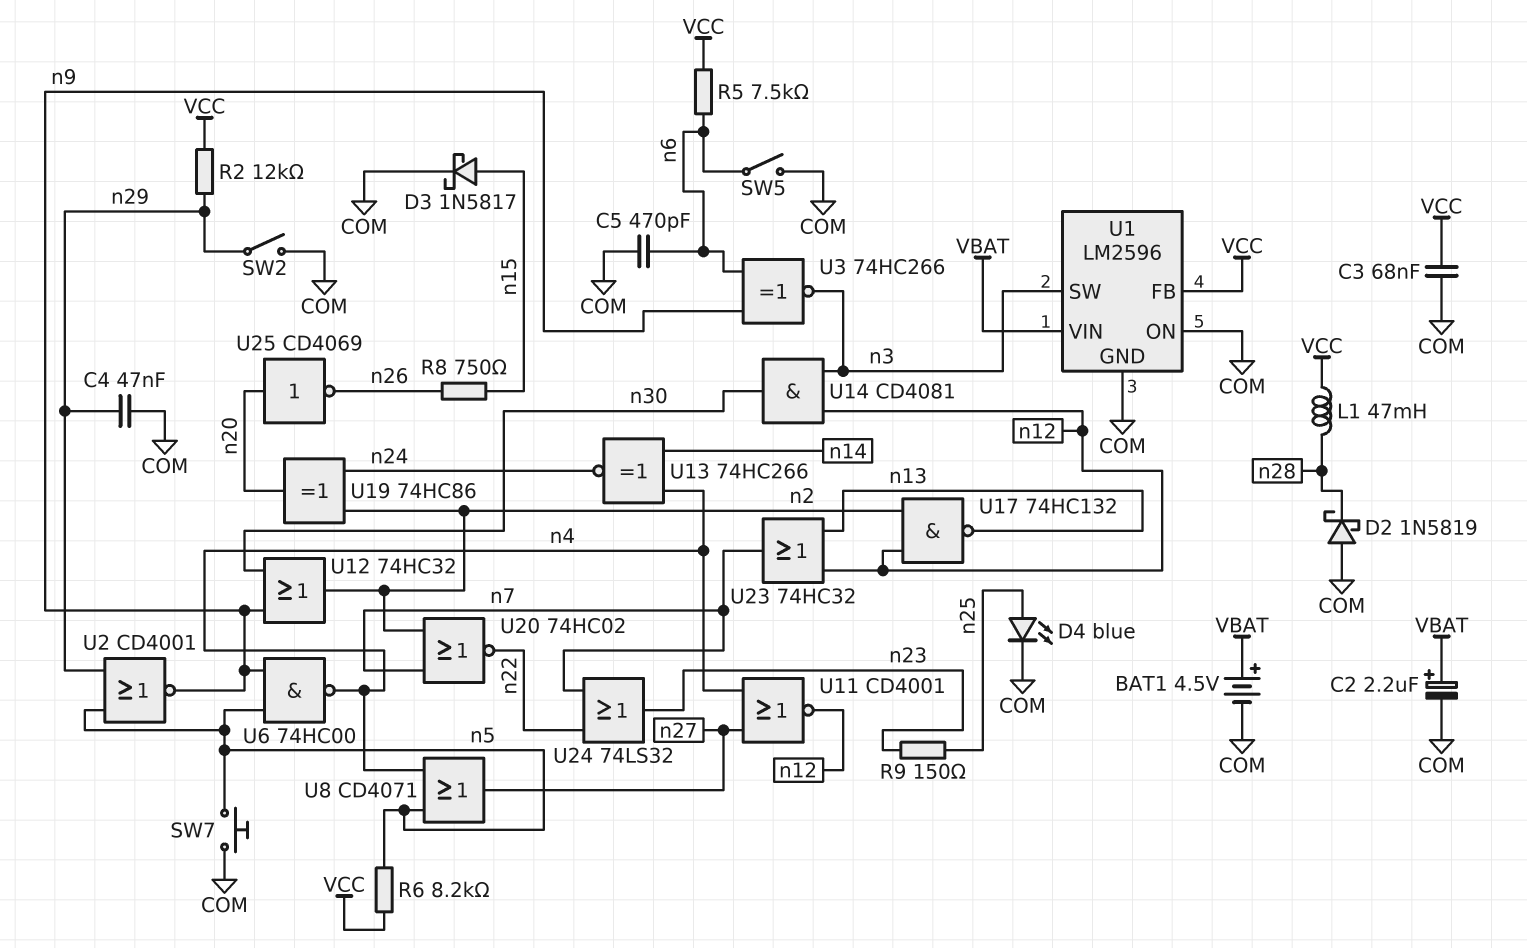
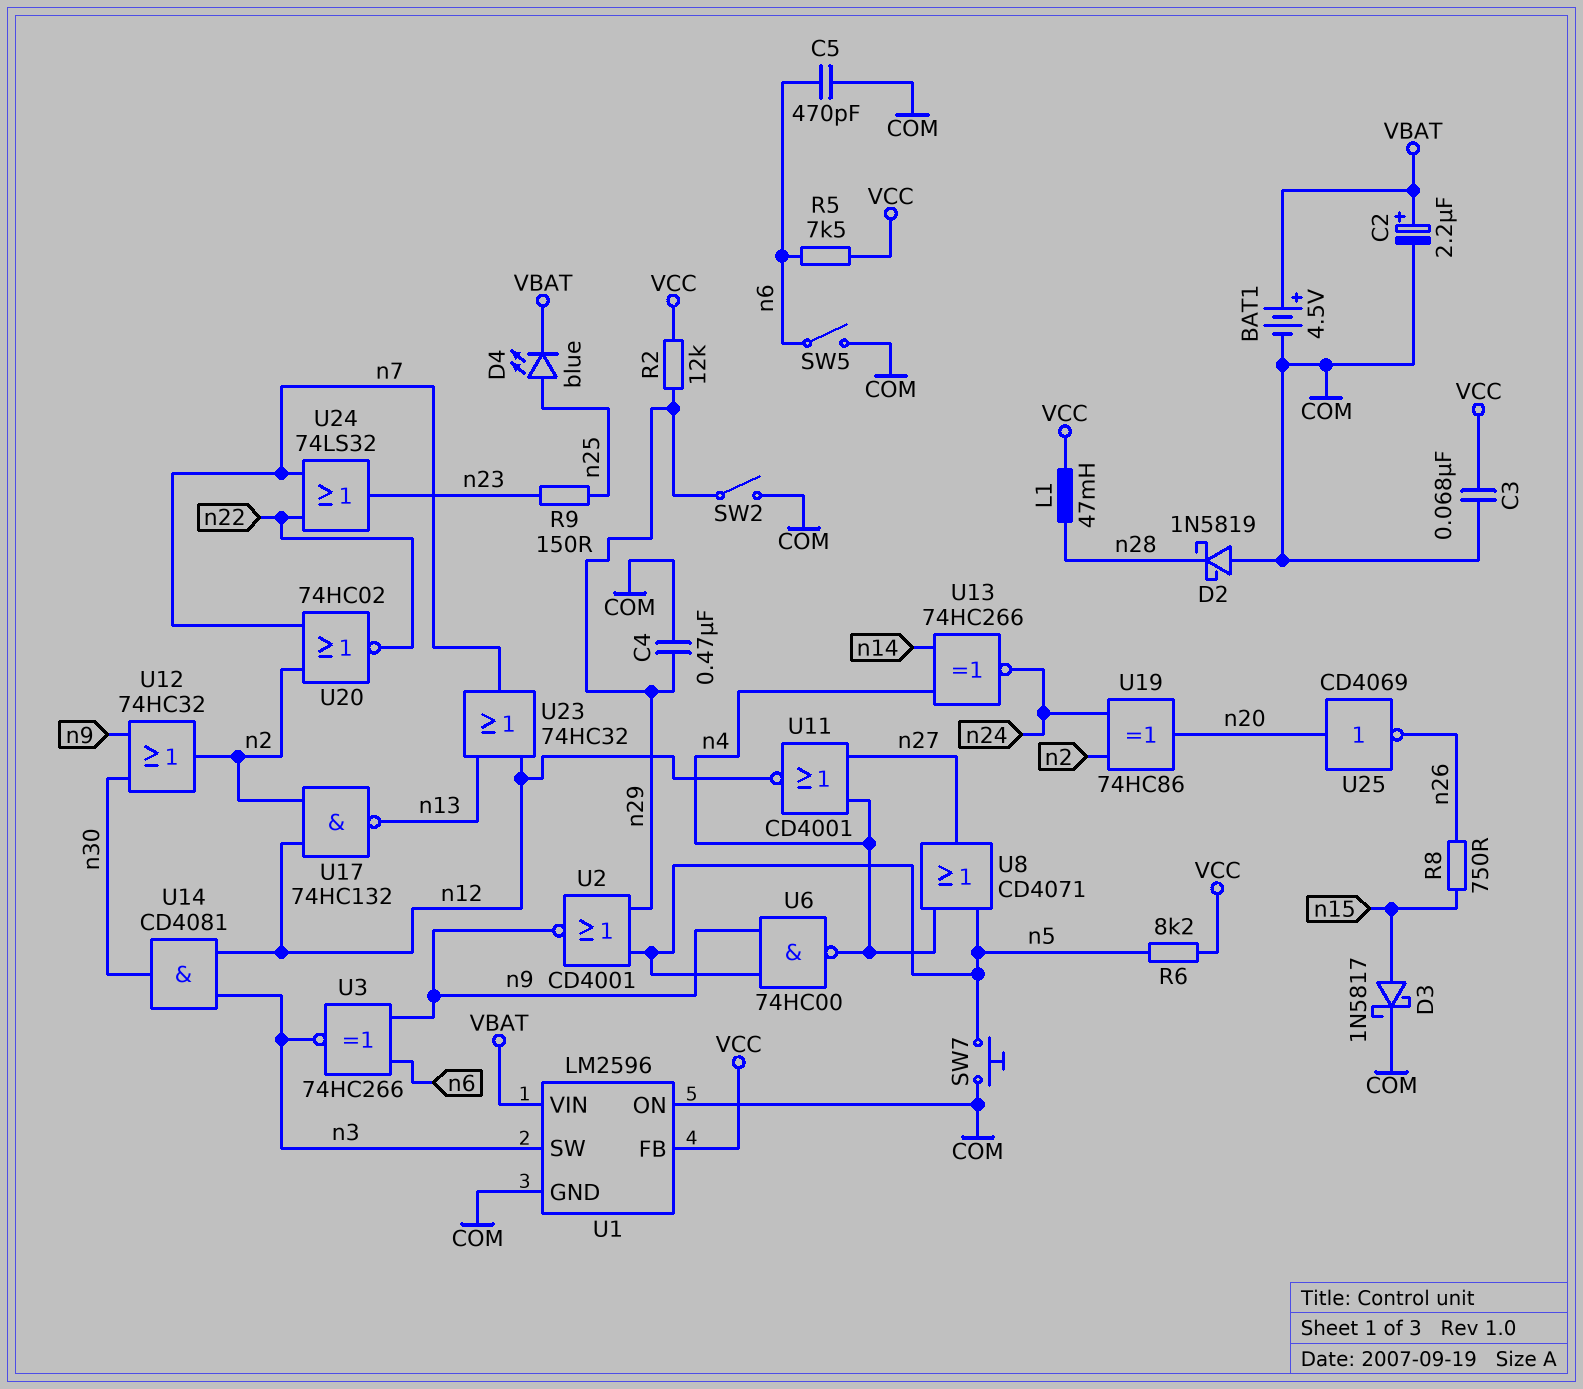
C4: 47nF (COM, n29) -> 470nF (COM, n29)
D4: LED blue (A n25, K COM) -> LED blue (A n25, K VBAT)

